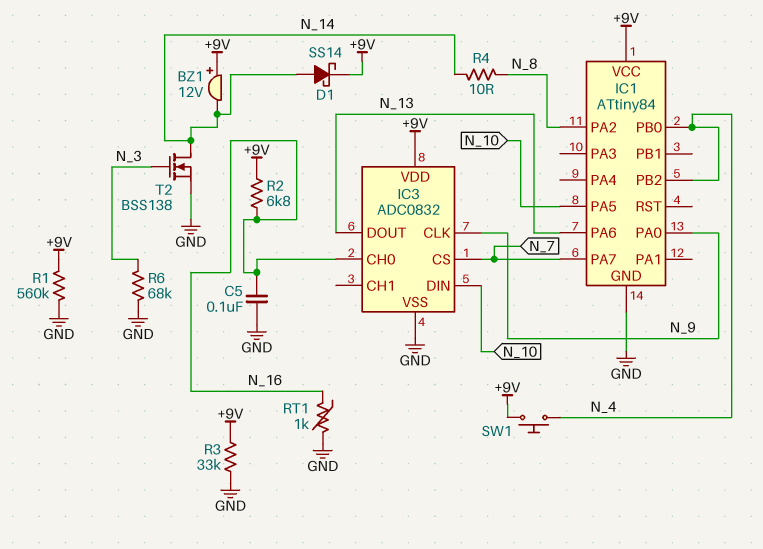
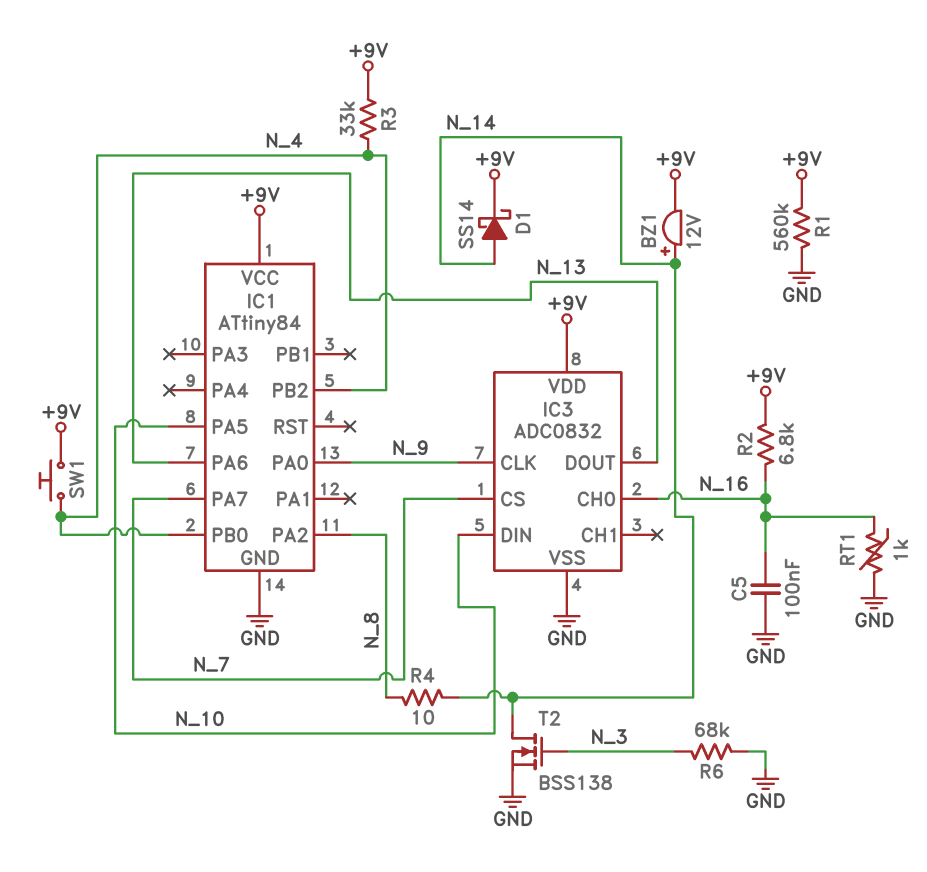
BZ1: buzzer 12V (plus +9V, minus N_14) -> buzzer 12V (plus N_14, minus +9V)
R3: 33k (+9V, GND) -> 33k (+9V, N_4)

